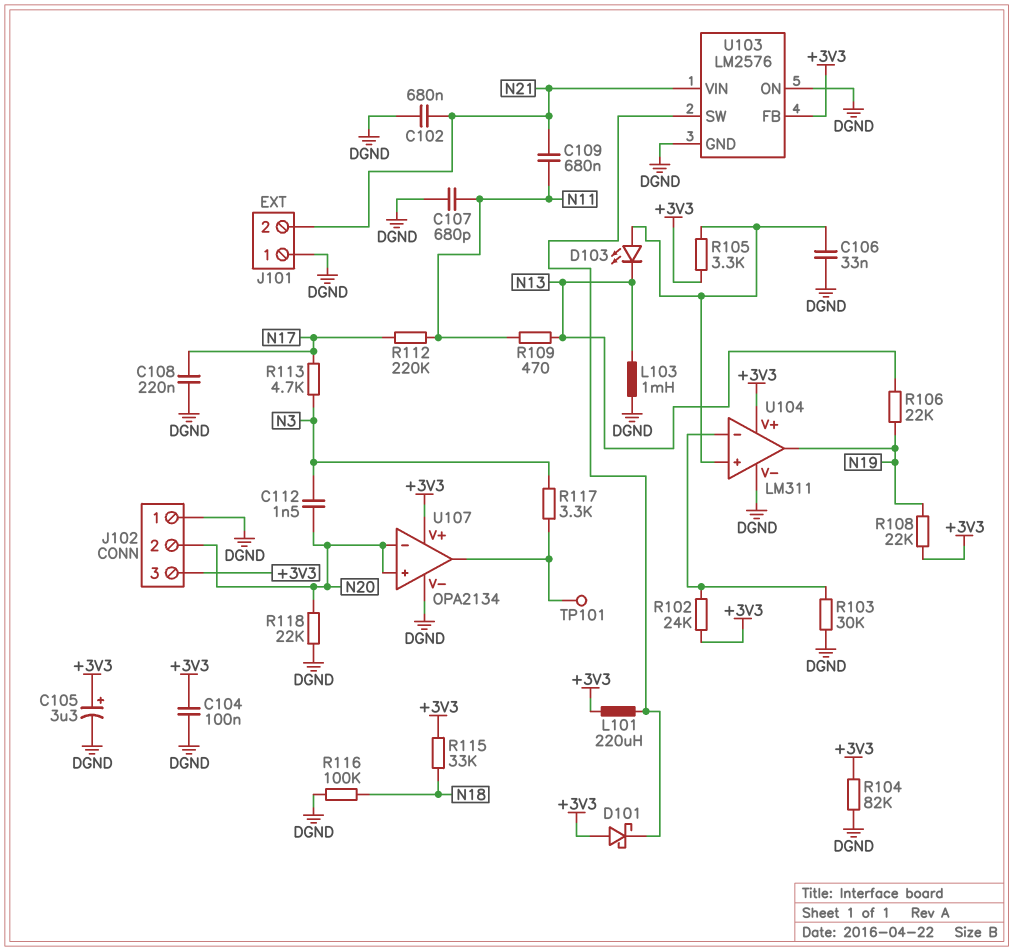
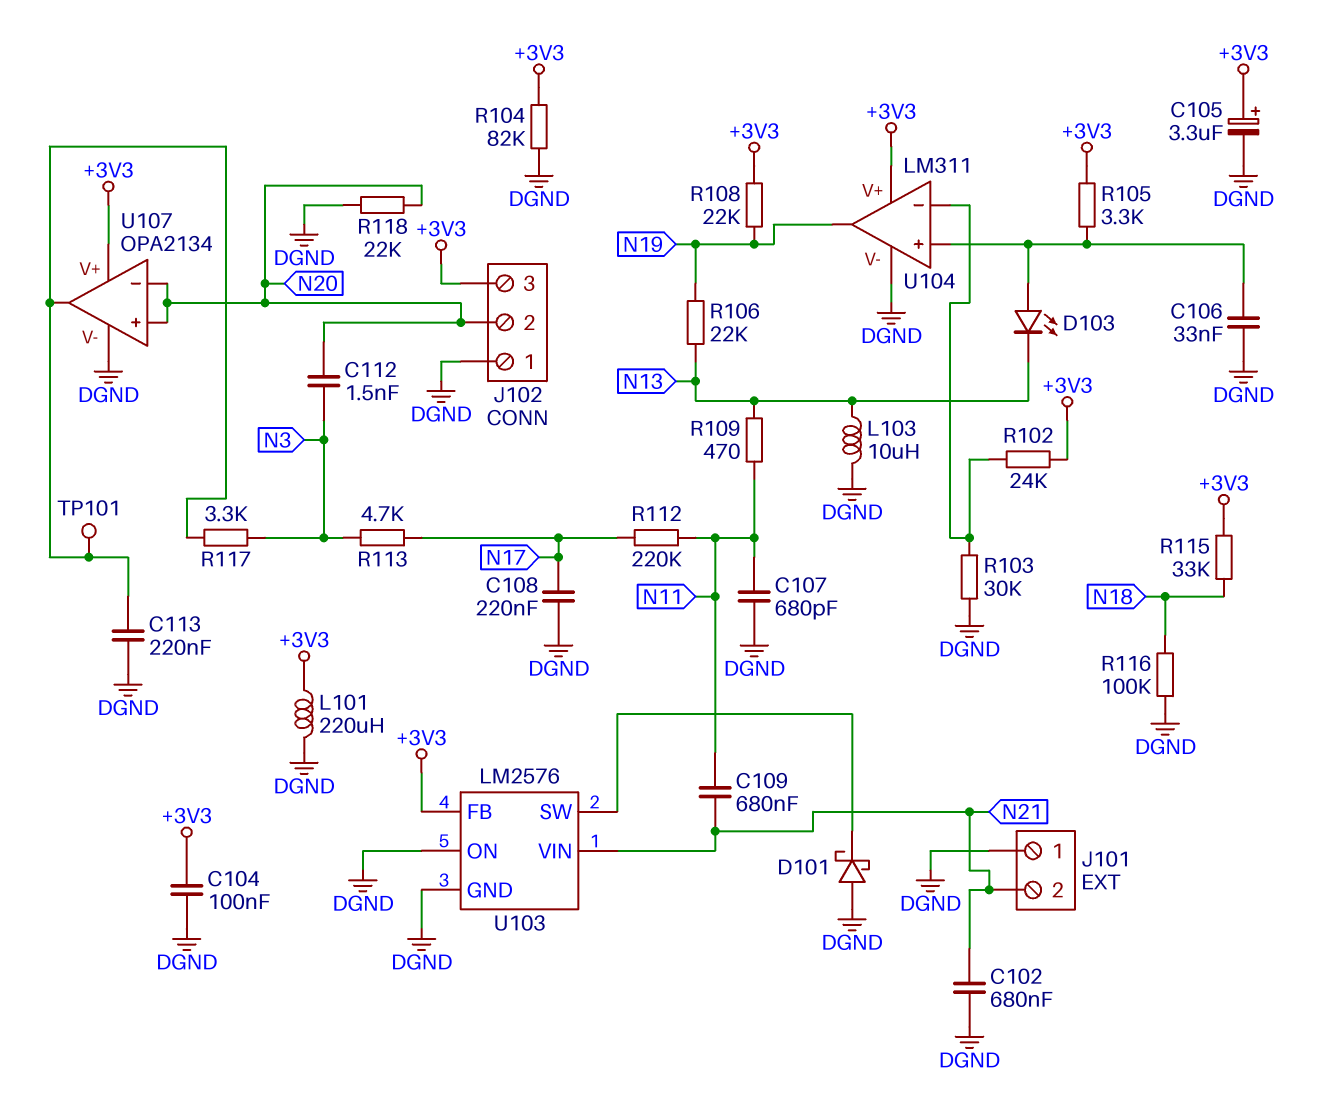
C113: none -> 220nF (DGND, U107/out)
D101: schottky (A +3V3, K U103/SW) -> schottky (A DGND, K U103/SW)
L101: 220uH (+3V3, U103/SW) -> 220uH (+3V3, DGND)
L103: 1mH (DGND, N13) -> 10uH (DGND, N13)

